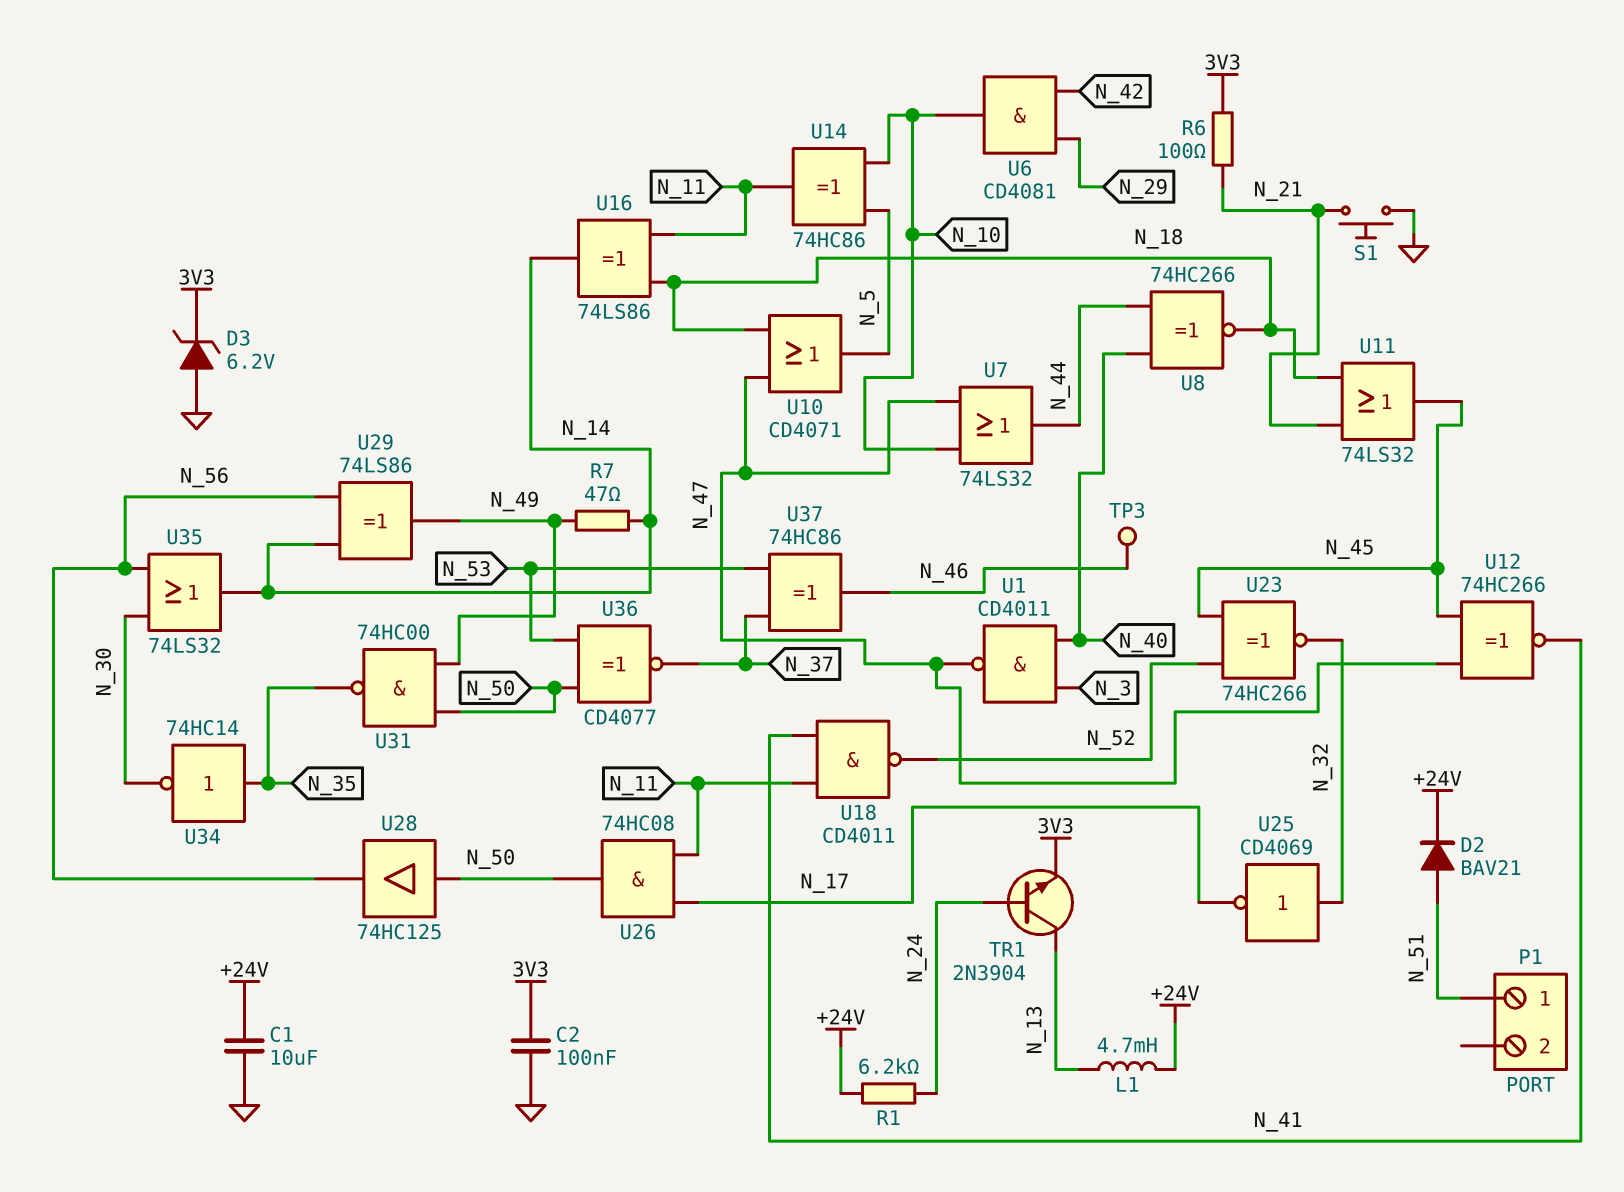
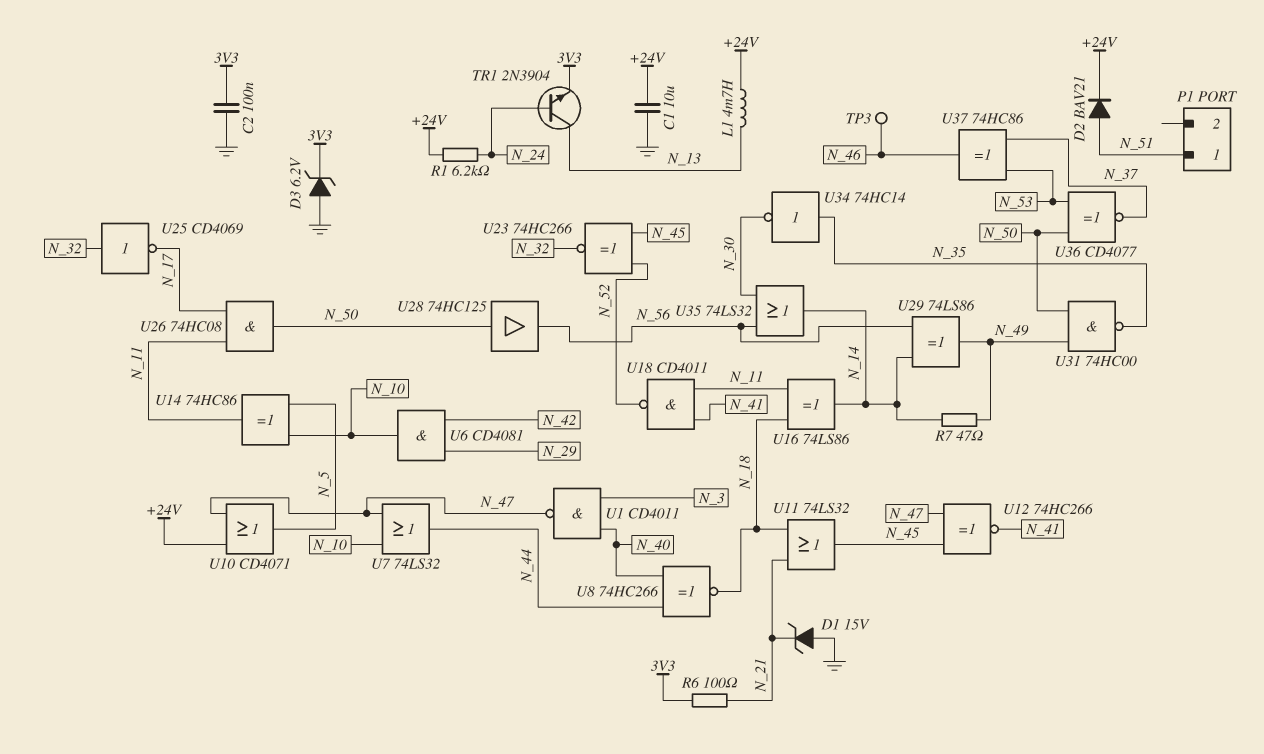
D1: none -> zener 15V (A GND, K N_21)
S1: button (GND, N_21) -> none
U10: OR CD4071 (in N_18, in N_47, out N_5) -> OR CD4071 (in +24V, in N_47, out N_5)

